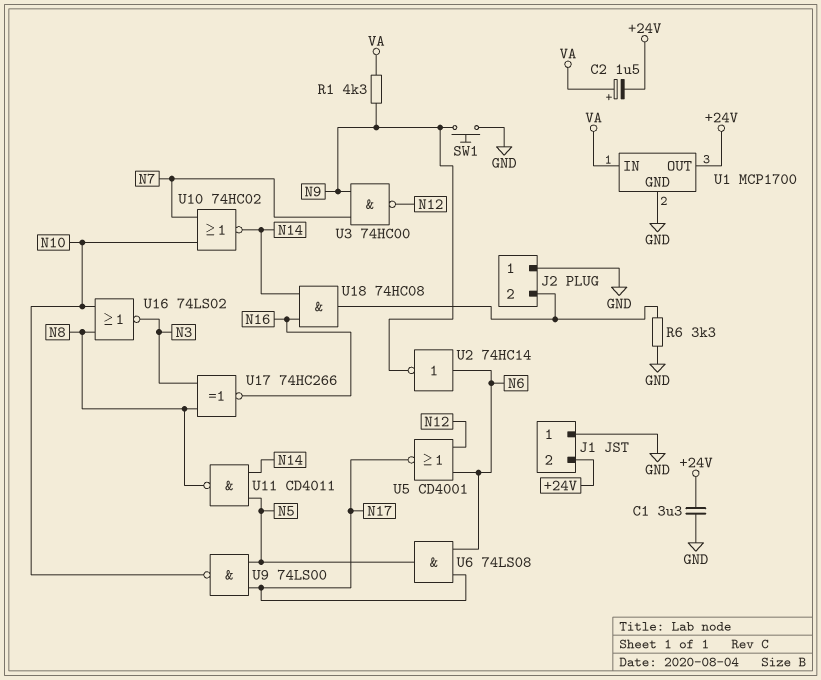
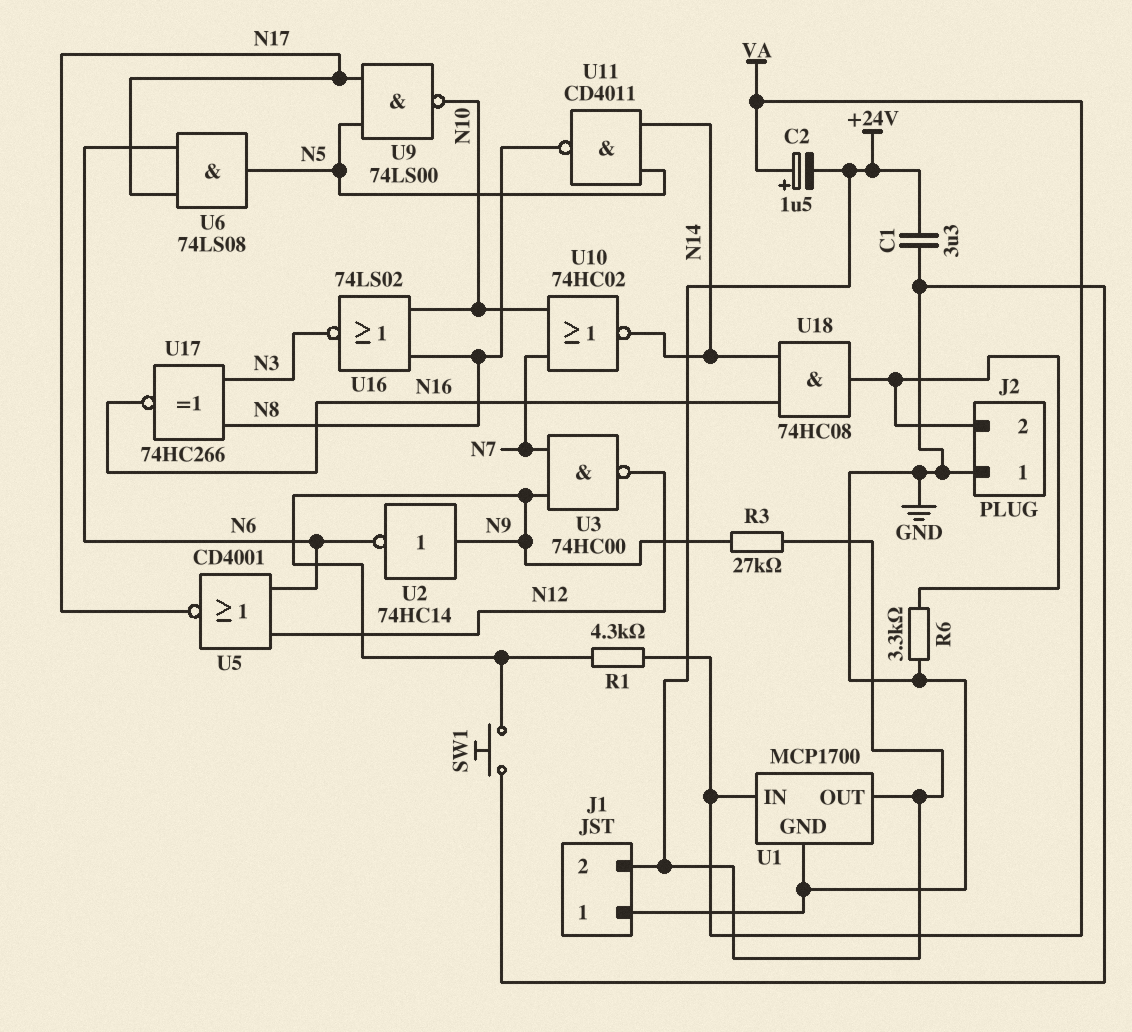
R3: none -> 27k (+24V, N9)
U2: NOT 74HC14 (in N6, out N9) -> NOT 74HC14 (in N9, out N6)

